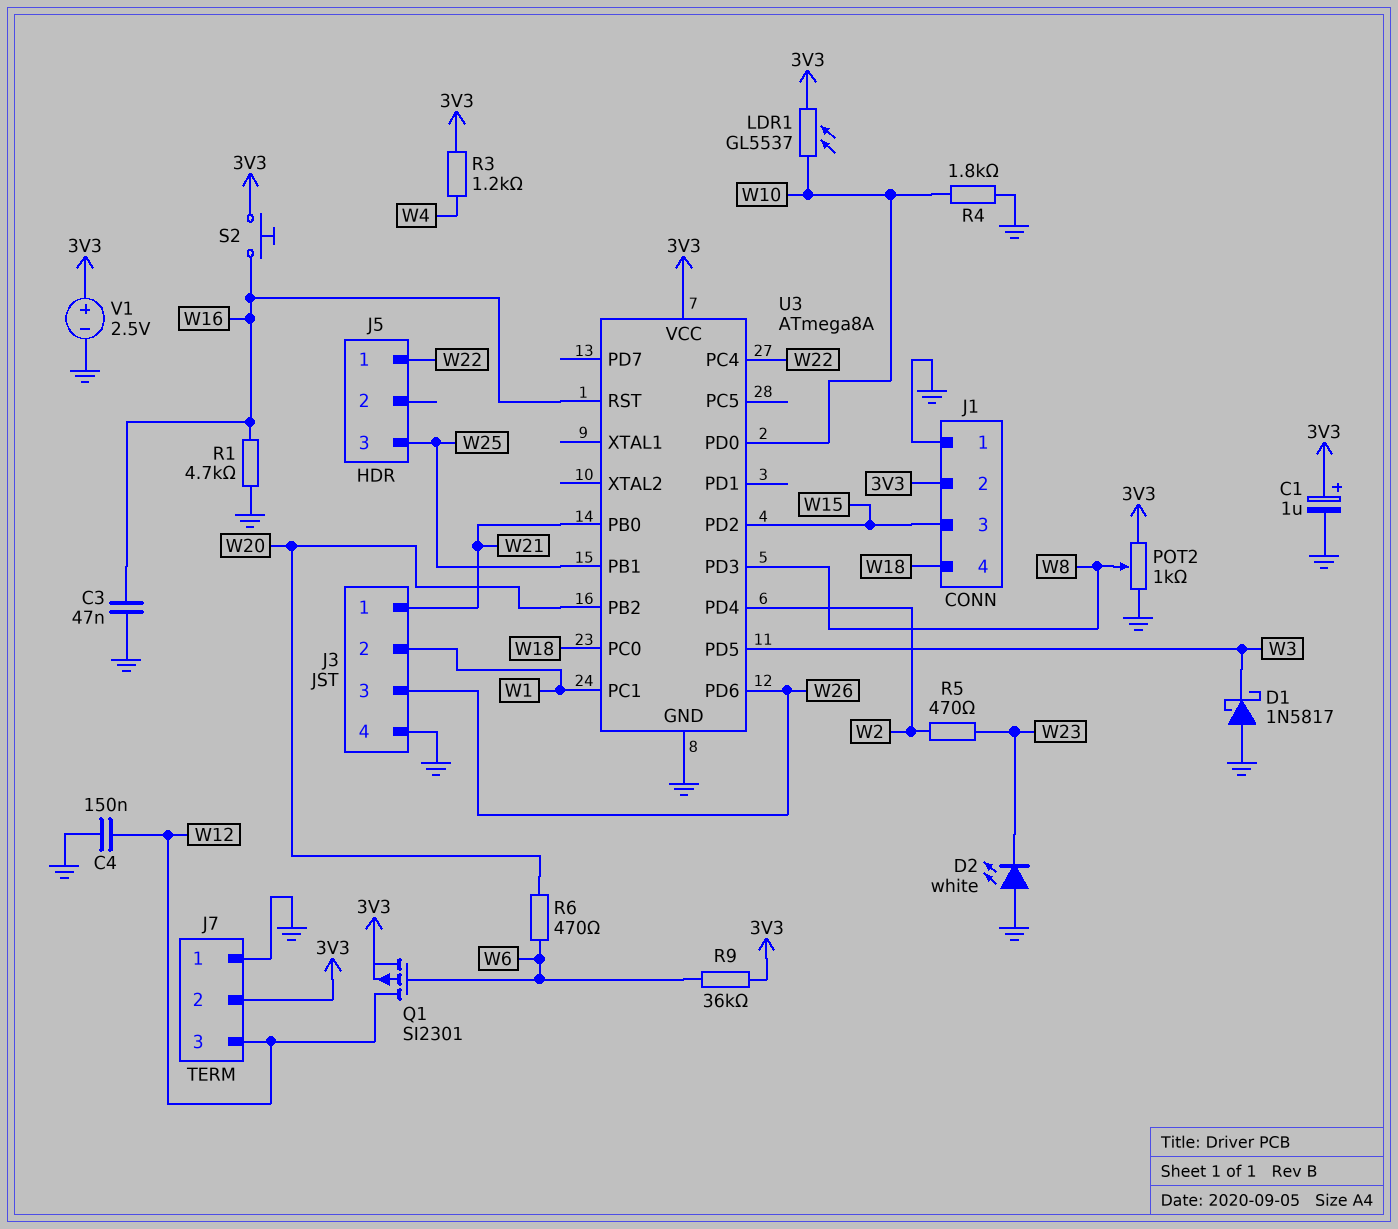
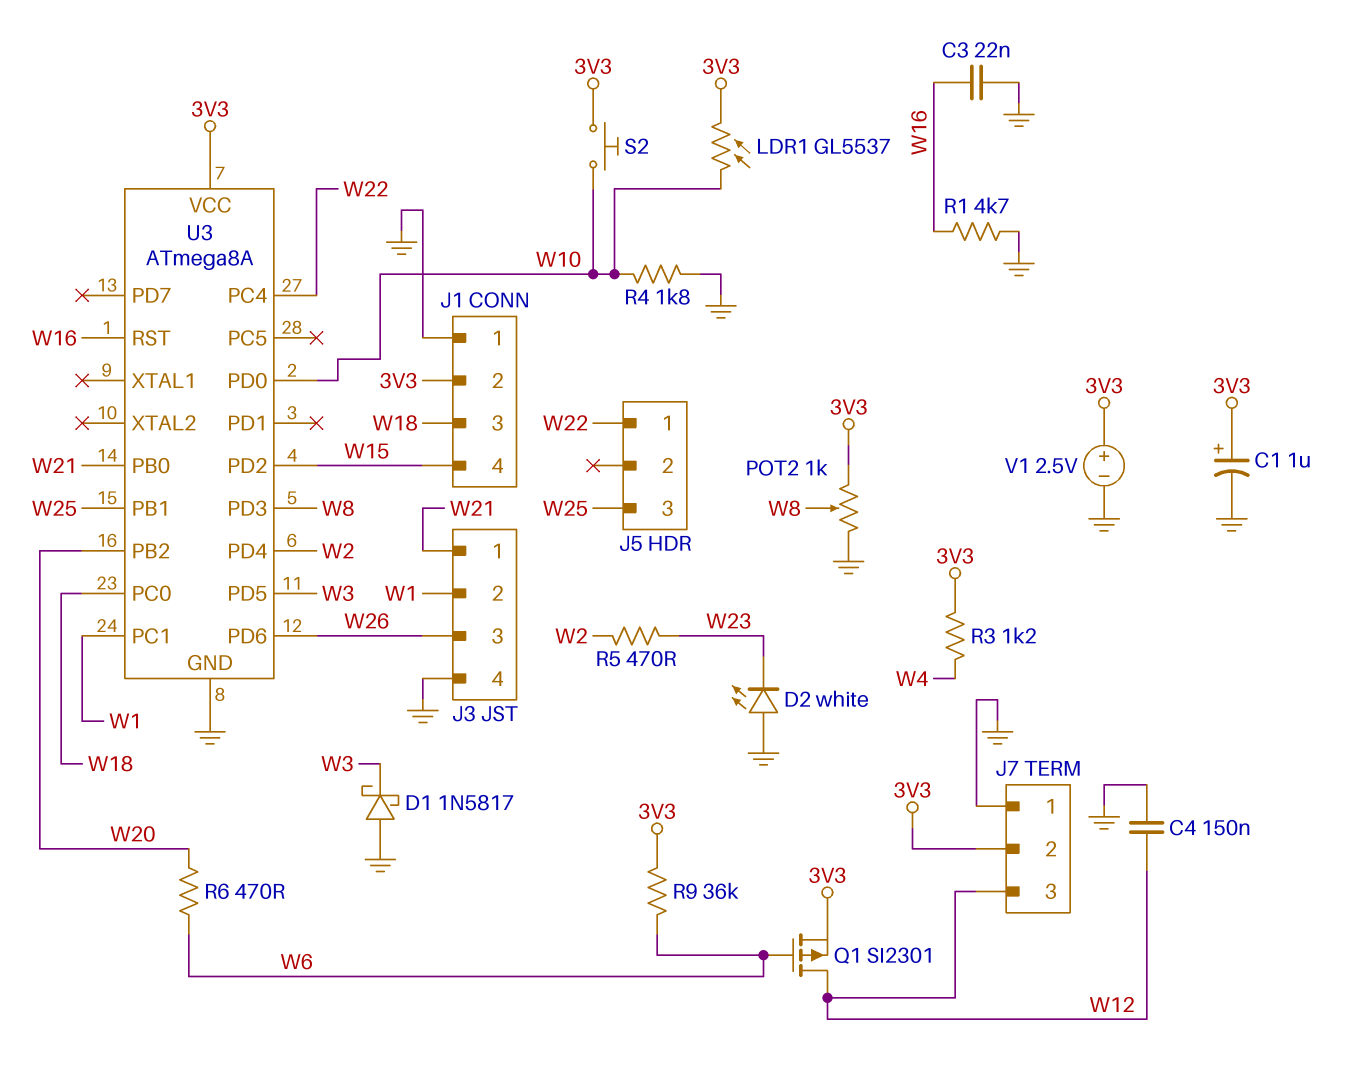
C3: 47nF (GND, W16) -> 22nF (GND, W16)
J1 pin 3: W15 -> W18
J1 pin 4: W18 -> W15
S2: button (3V3, W16) -> button (3V3, W10)

